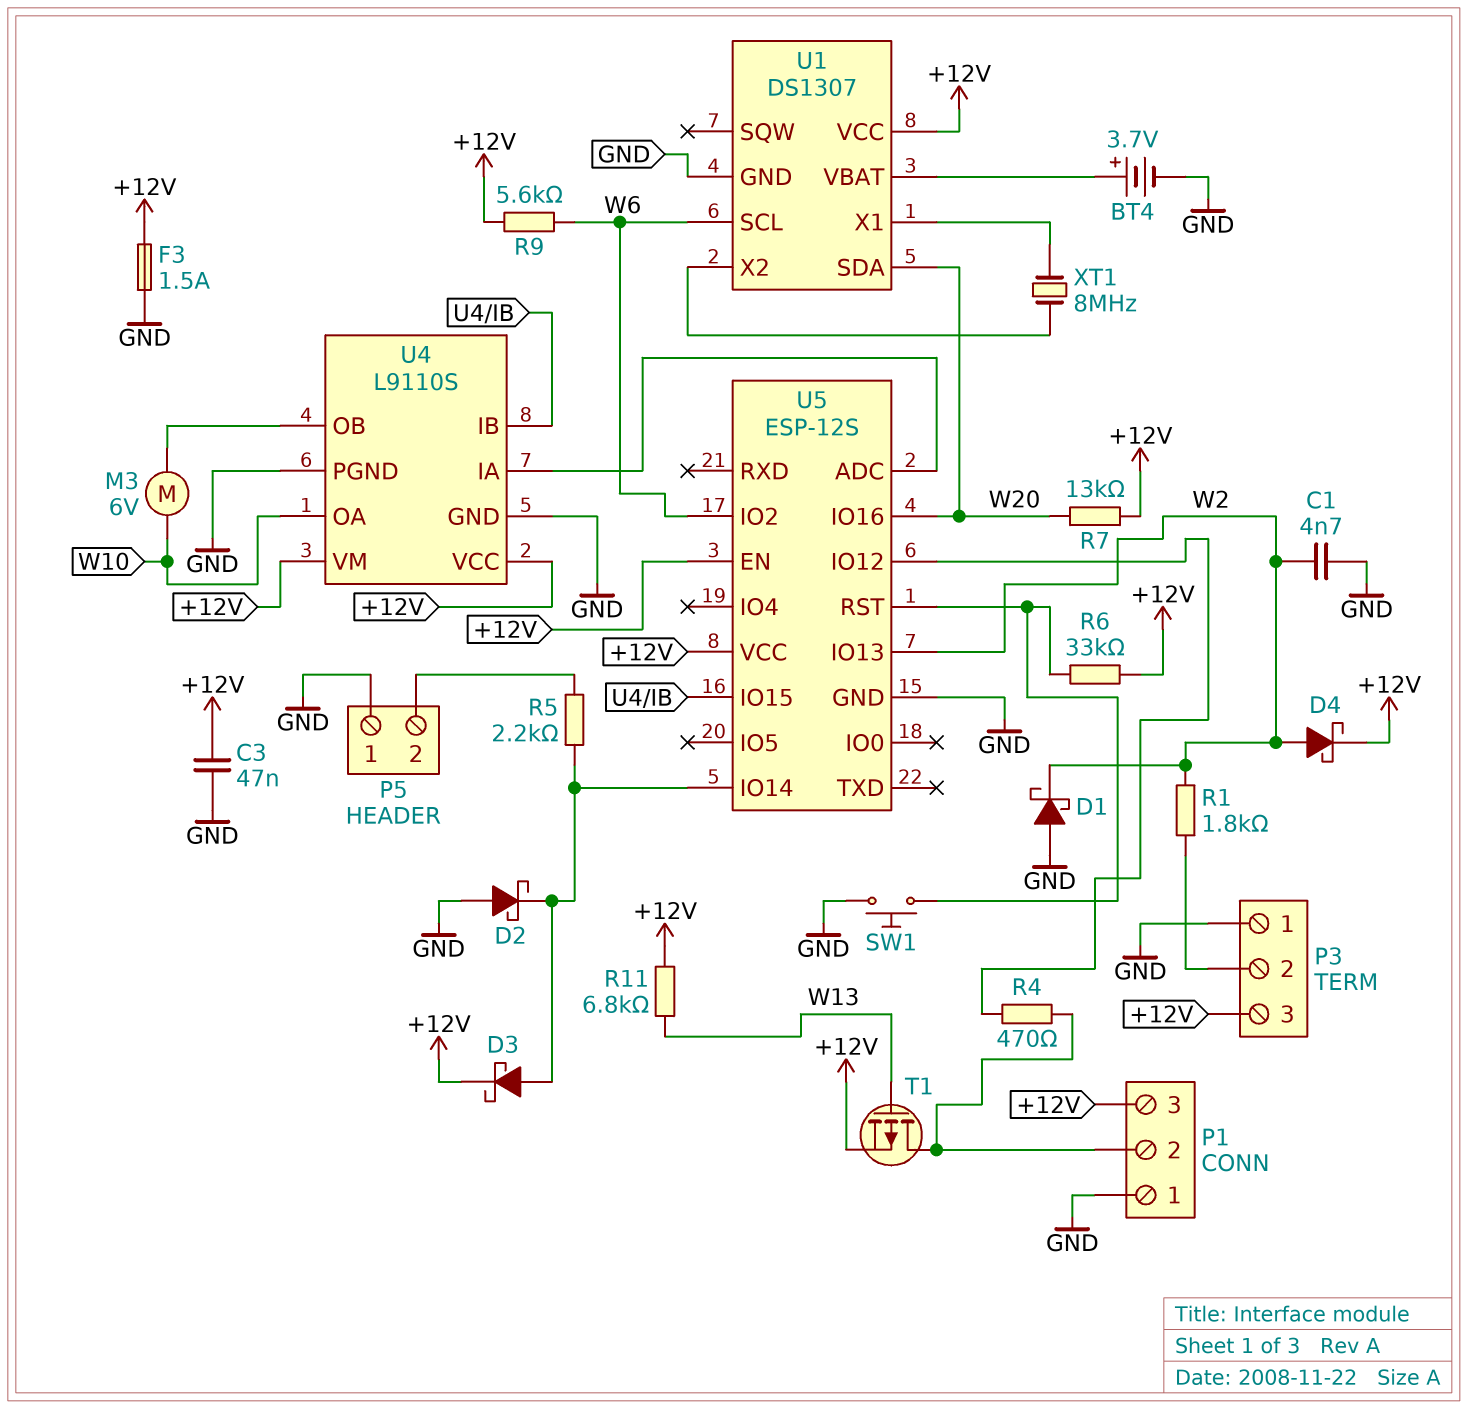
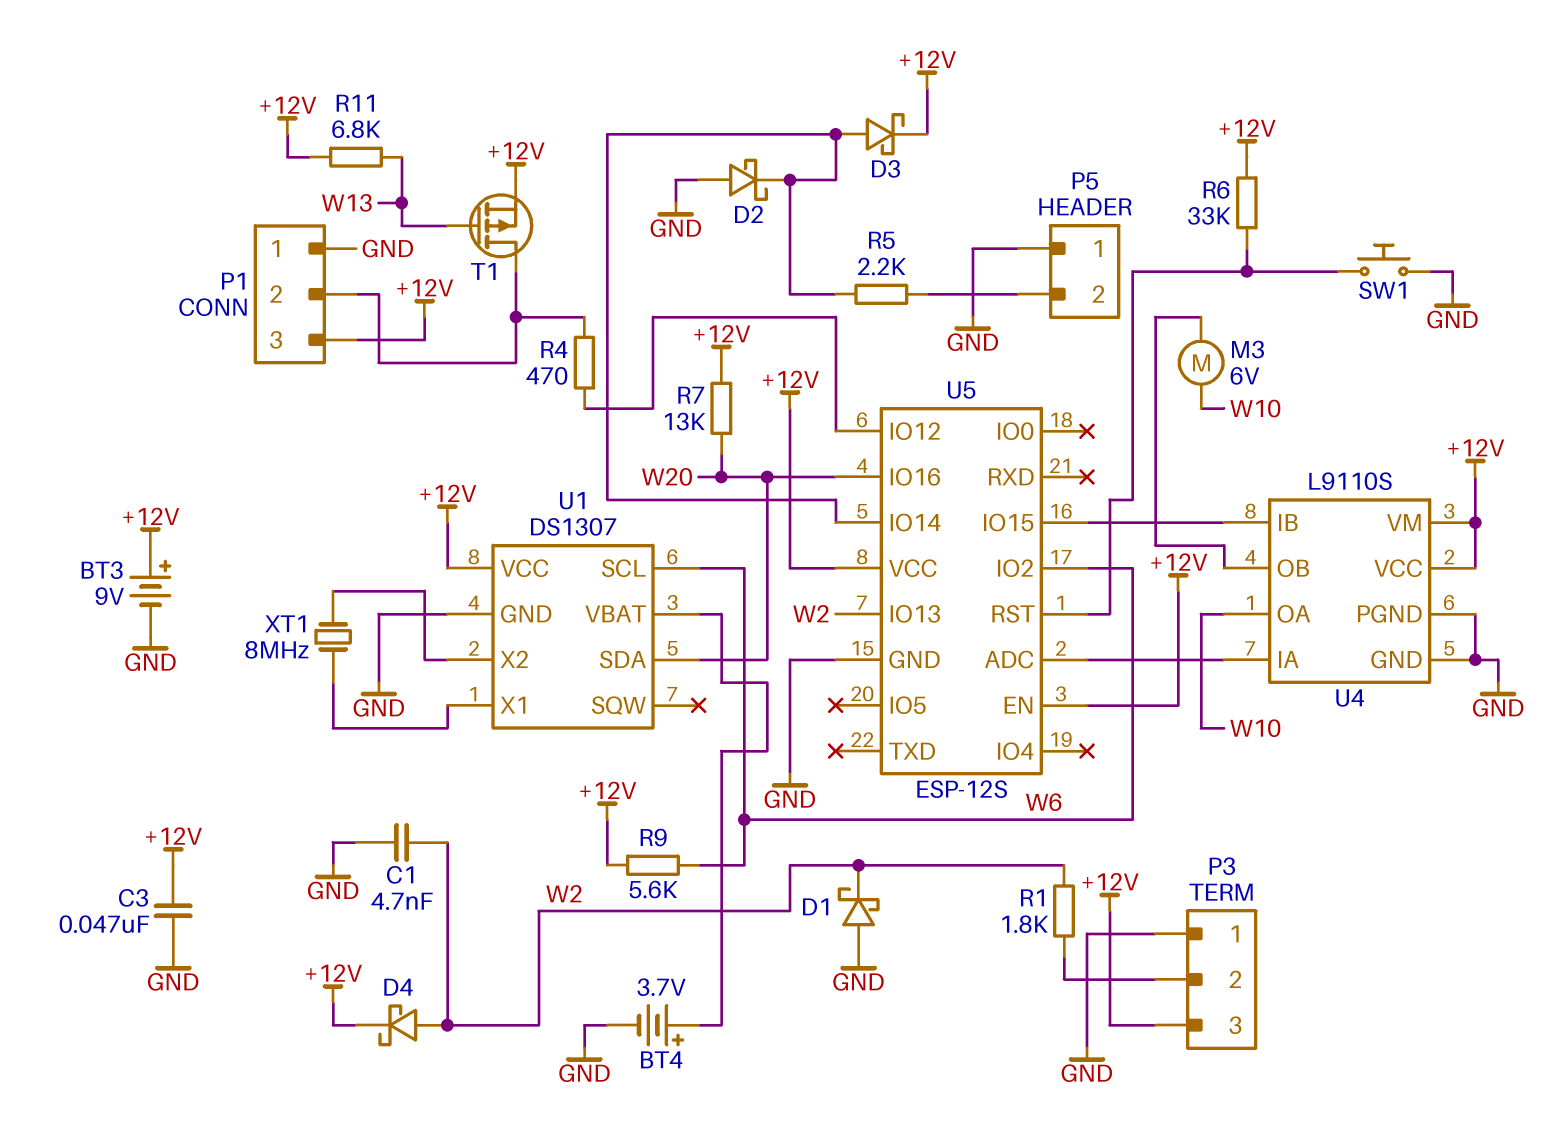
BT3: none -> 9V (plus +12V, minus GND)
F3: 1.5A (+12V, GND) -> none

